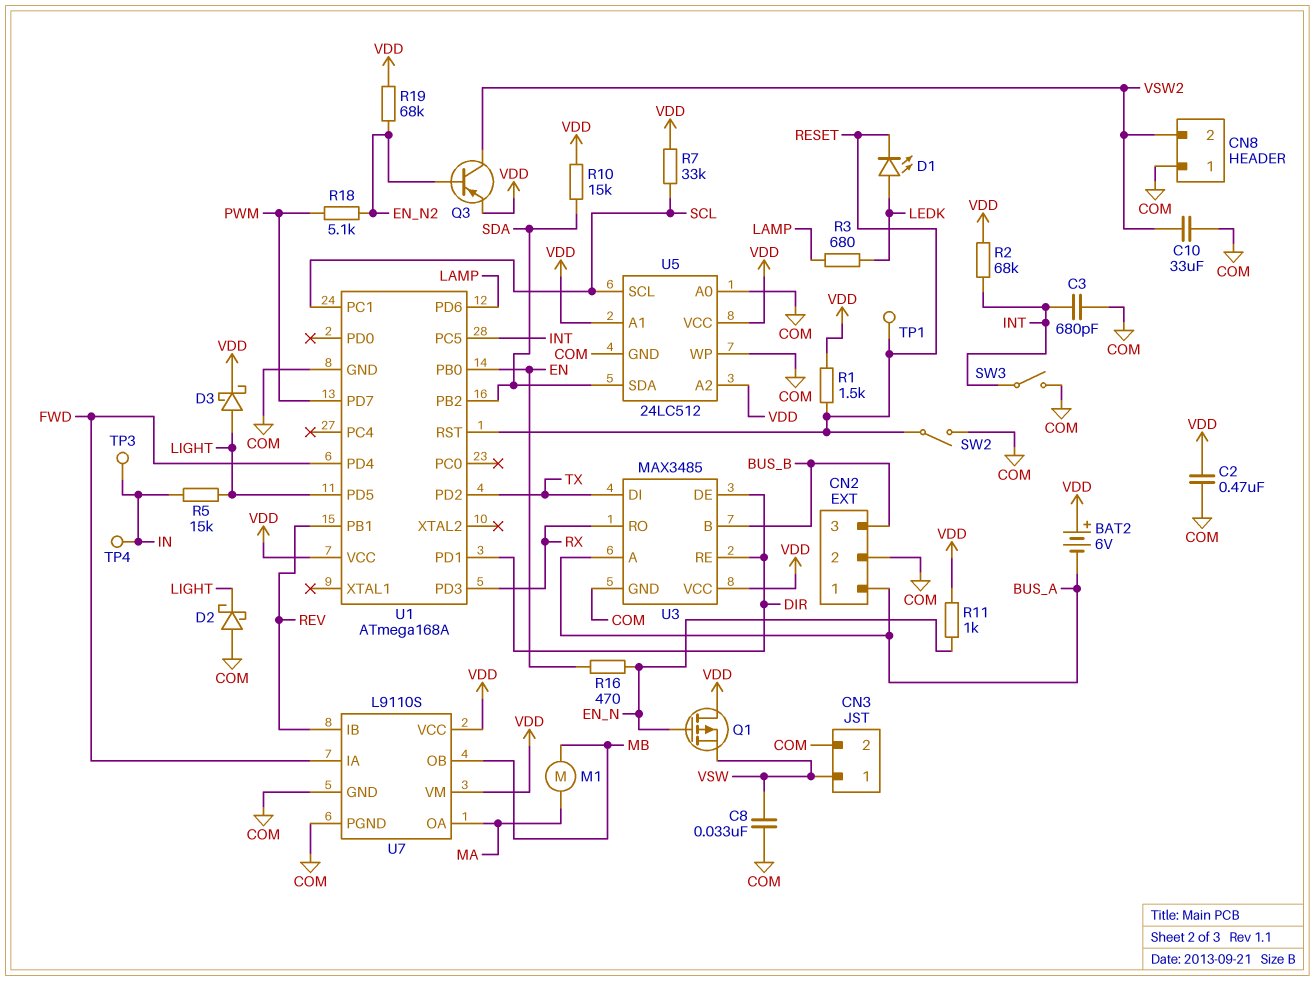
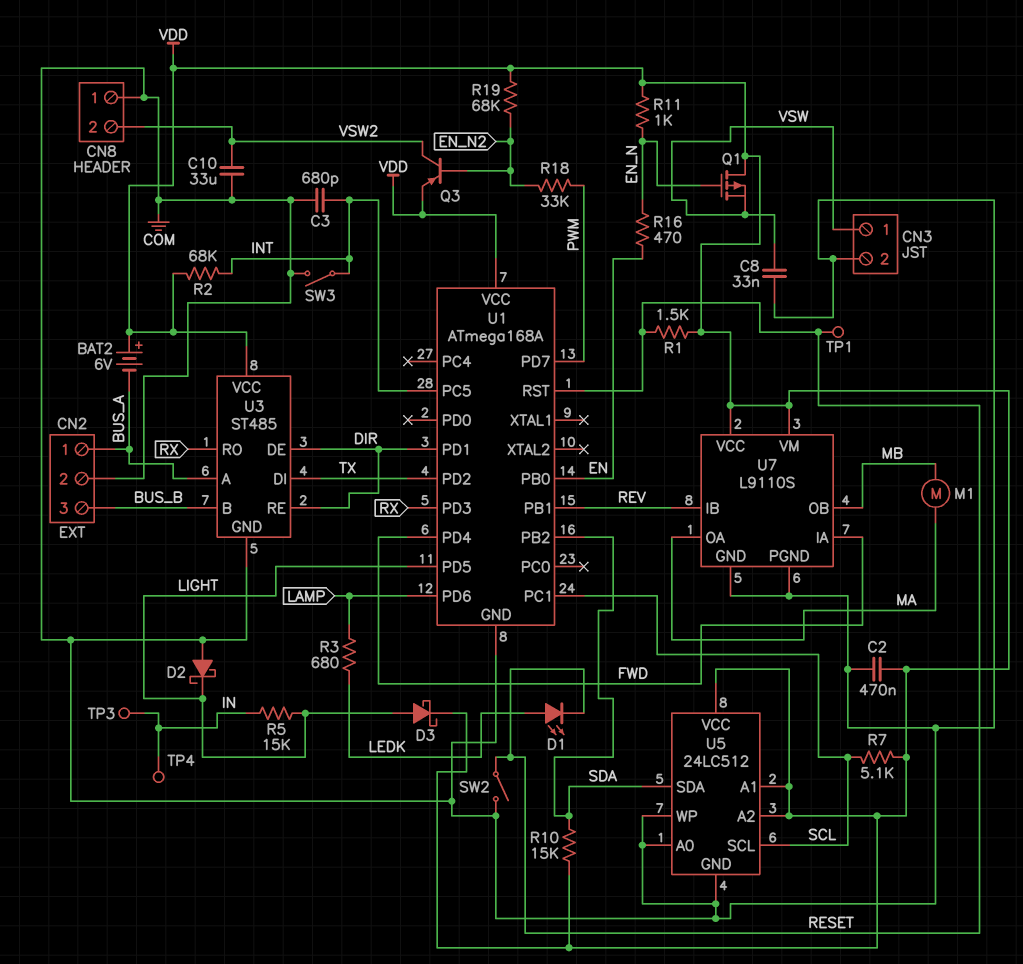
R7: 33k (SCL, VDD) -> 5.1k (SCL, VDD)
R18: 5.1k (EN_N2, PWM) -> 33k (EN_N2, PWM)
U3: MAX3485 -> ST485

